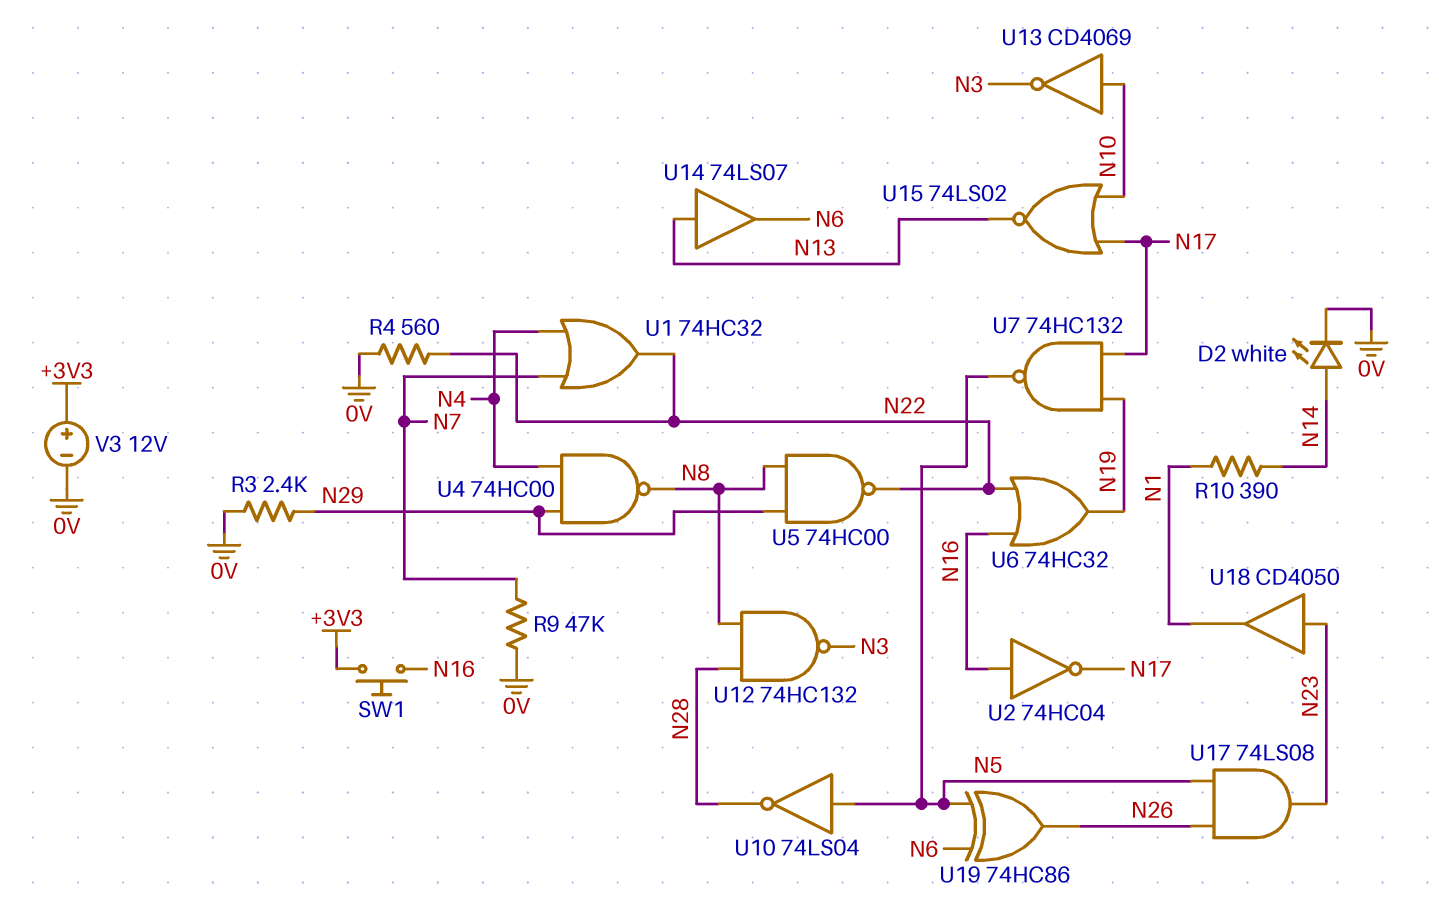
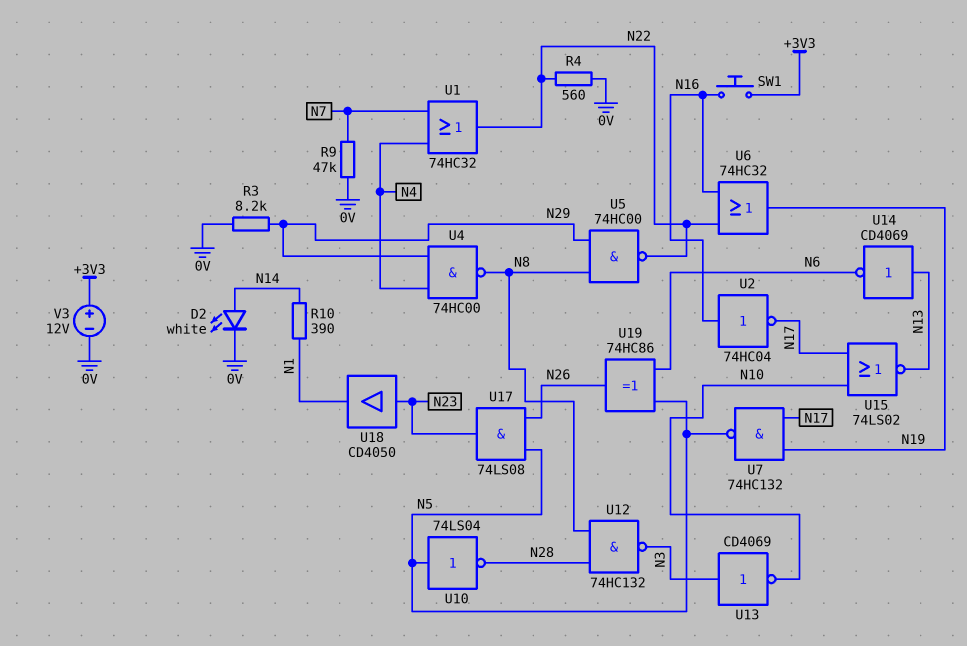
R3: 2.4k (0V, N29) -> 8.2k (0V, N29)
U13: NOT CD4069 (in N10, out N3) -> NOT CD4069 (in N3, out N10)
U14: buffer 74LS07 (in N13, out N6) -> NOT CD4069 (in N13, out N6)

